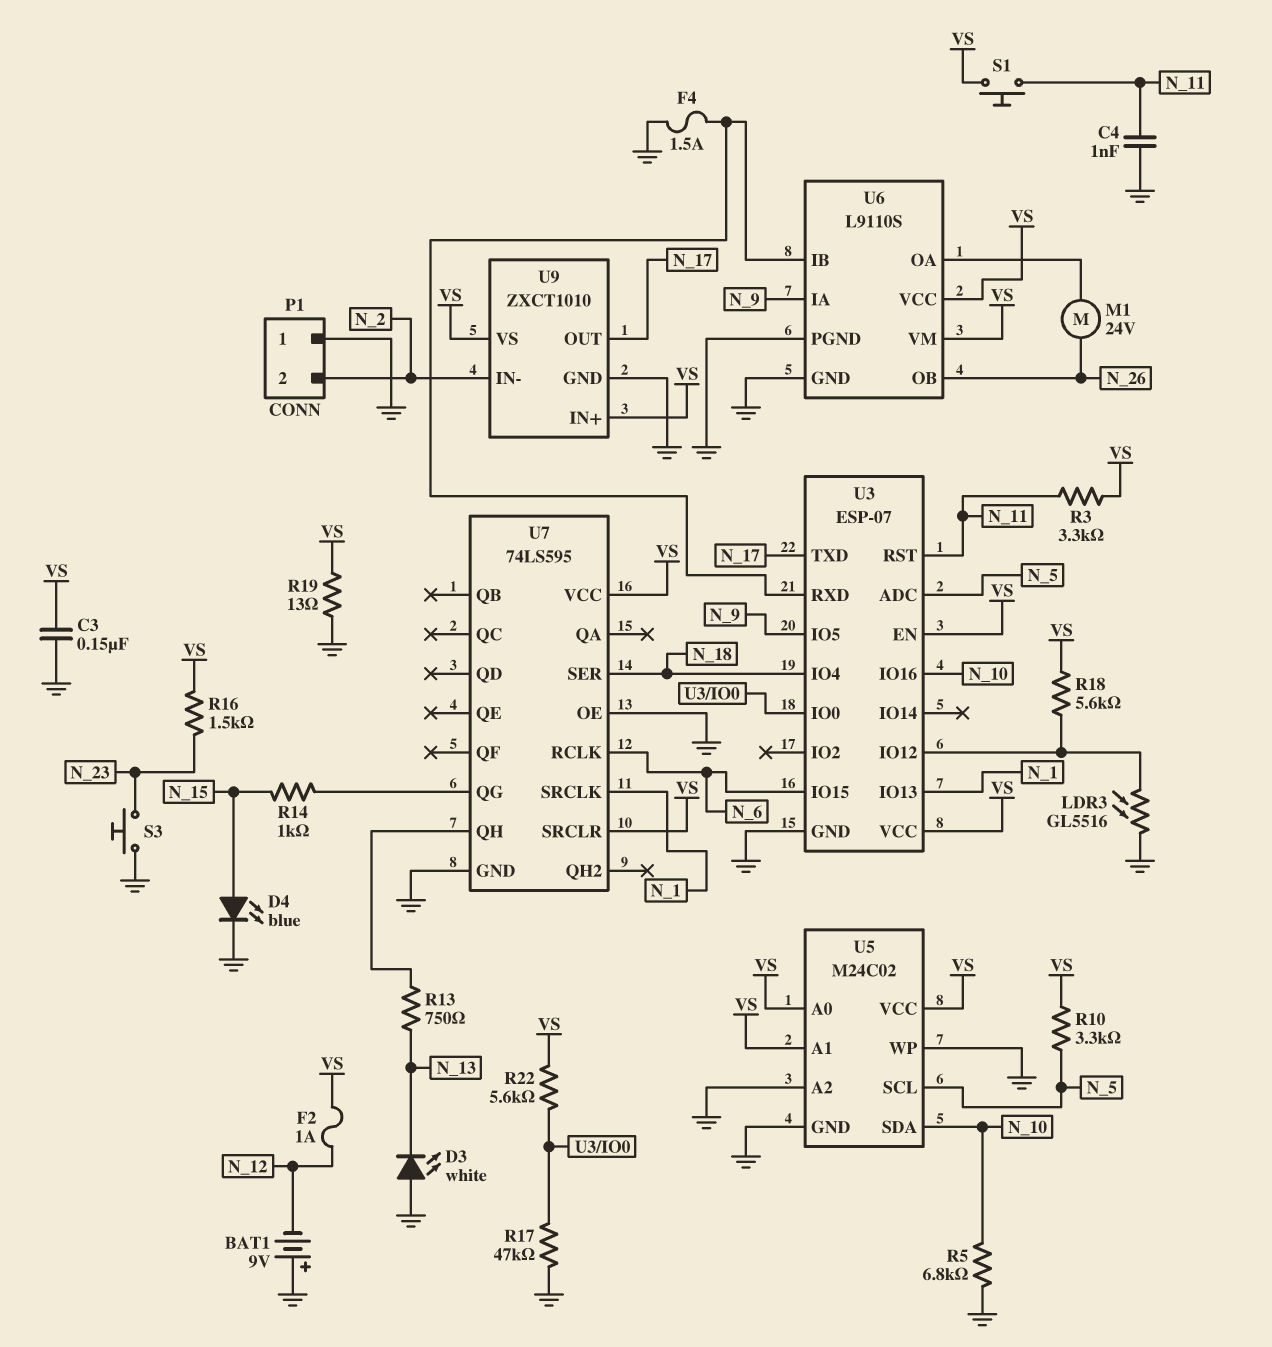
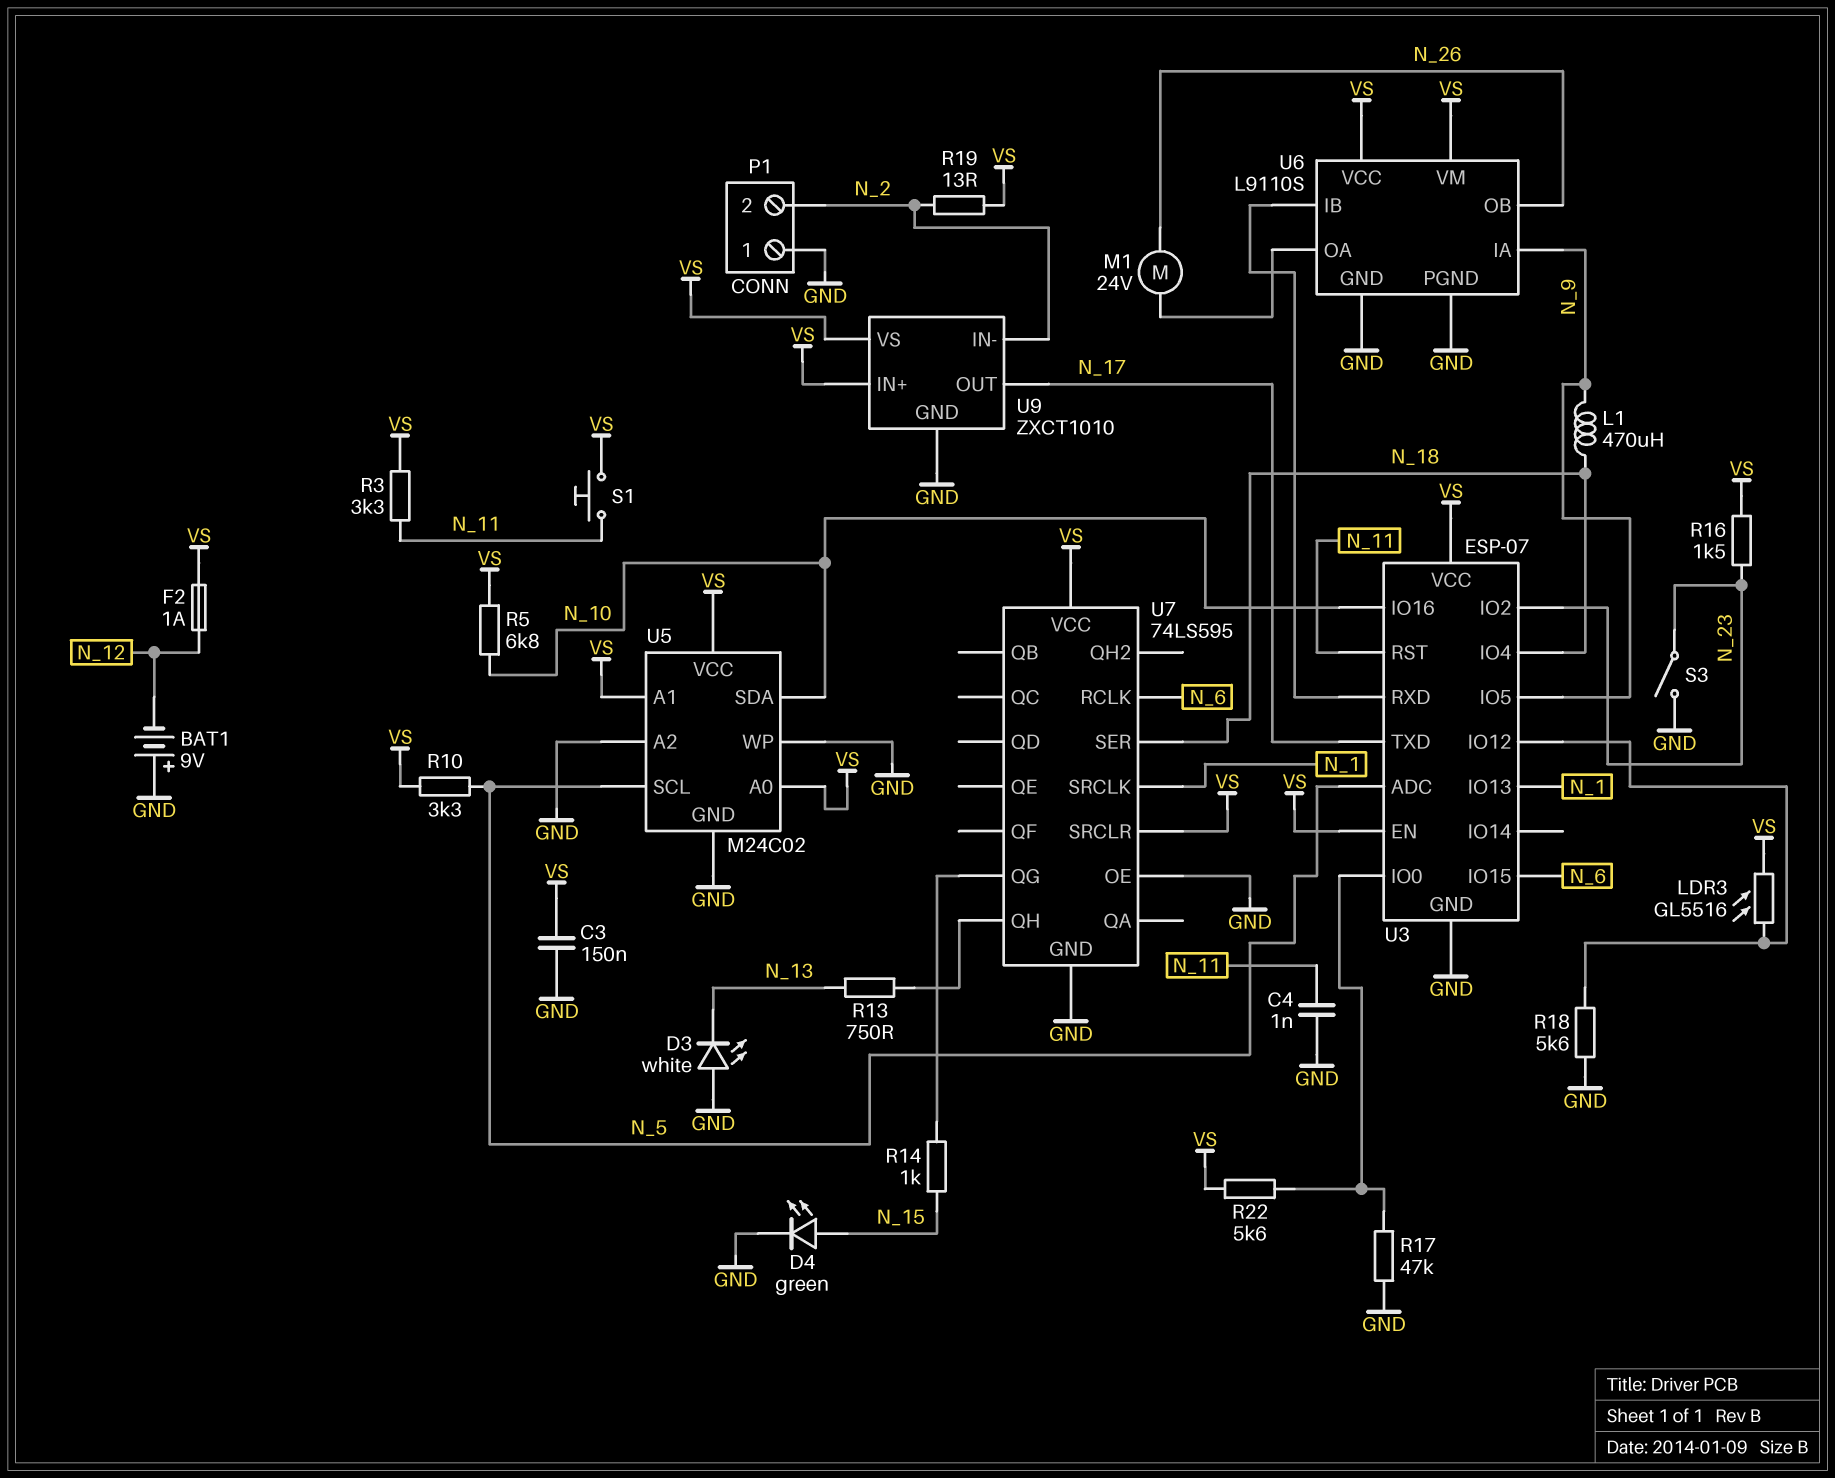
D4: LED blue (A N_15, K GND) -> LED green (A N_15, K GND)
F4: 1.5A (GND, U3/RXD) -> none
L1: none -> 470uH (N_9, N_18)
LDR3: GL5516 (GND, U3/IO12) -> GL5516 (U3/IO12, VS)
R5: 6.8k (GND, N_10) -> 6.8k (N_10, VS)
R18: 5.6k (U3/IO12, VS) -> 5.6k (GND, U3/IO12)
R19: 13 (GND, VS) -> 13 (N_2, VS)
S3: button (GND, N_23) -> switch (GND, N_23)
U3 pin IO2: none -> N_23

